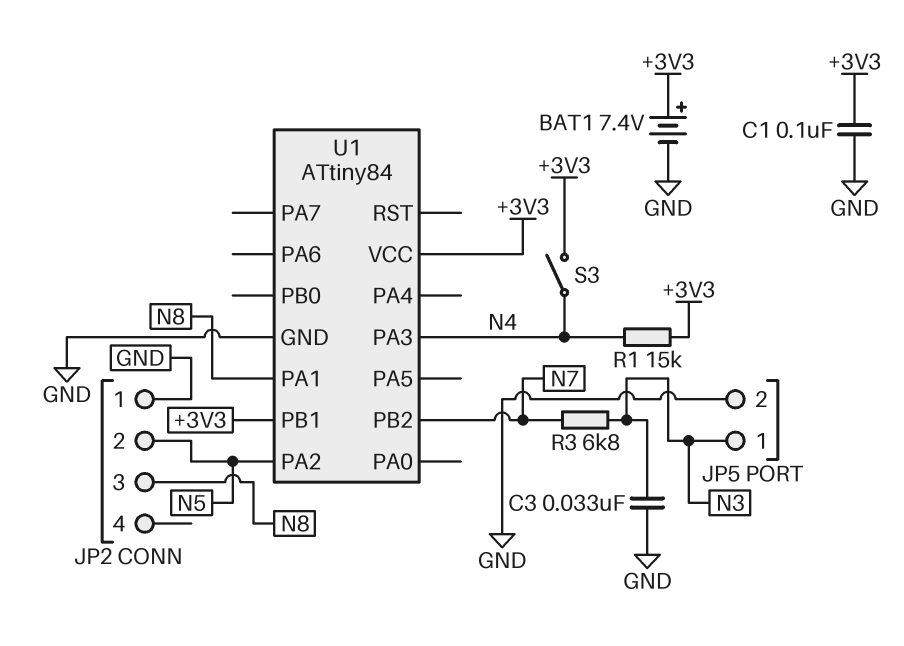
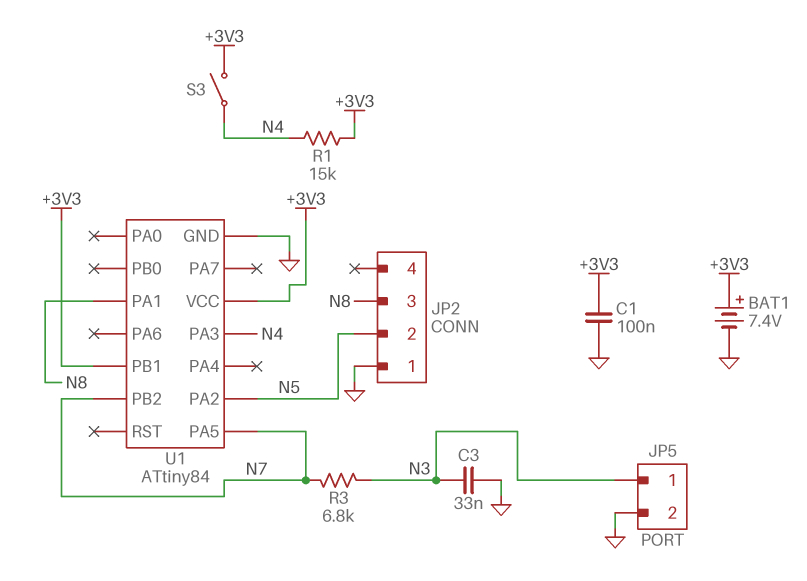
U1 pin PA5: none -> N7

